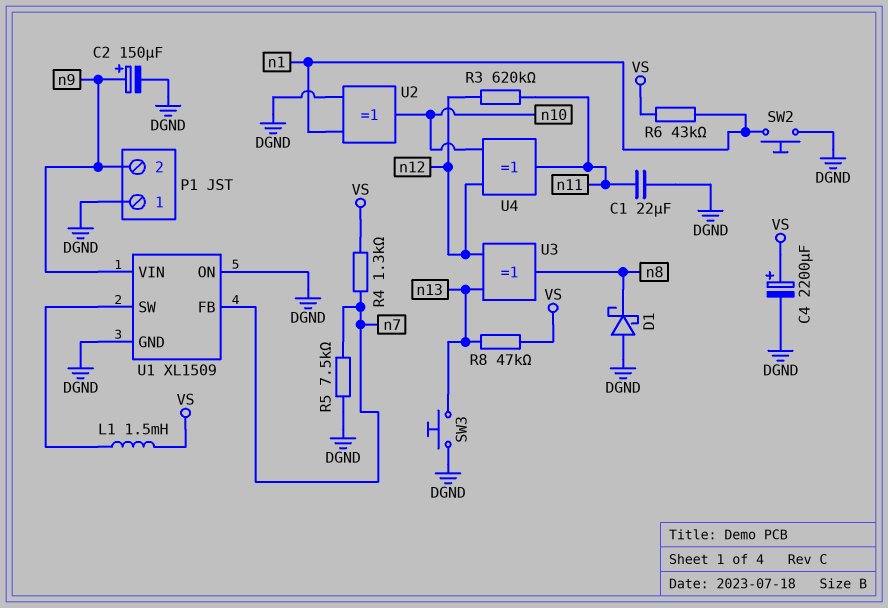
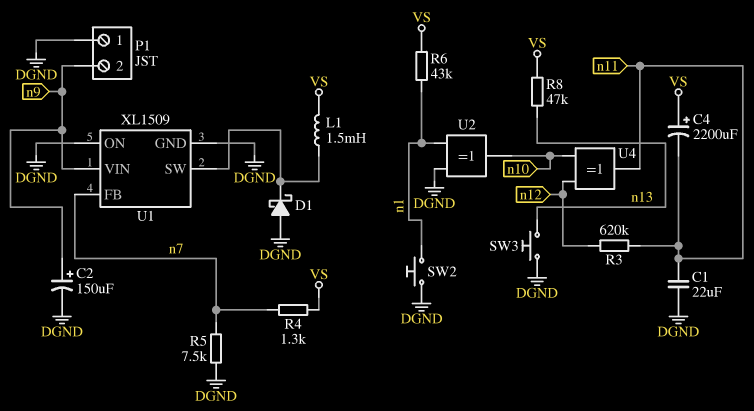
C4: 2200uF (plus VS, minus DGND) -> 2200uF (plus VS, minus n11)
D1: schottky (A DGND, K n8) -> schottky (A DGND, K U1/SW)
U3: XOR (in n12, in n13, out n8) -> none

